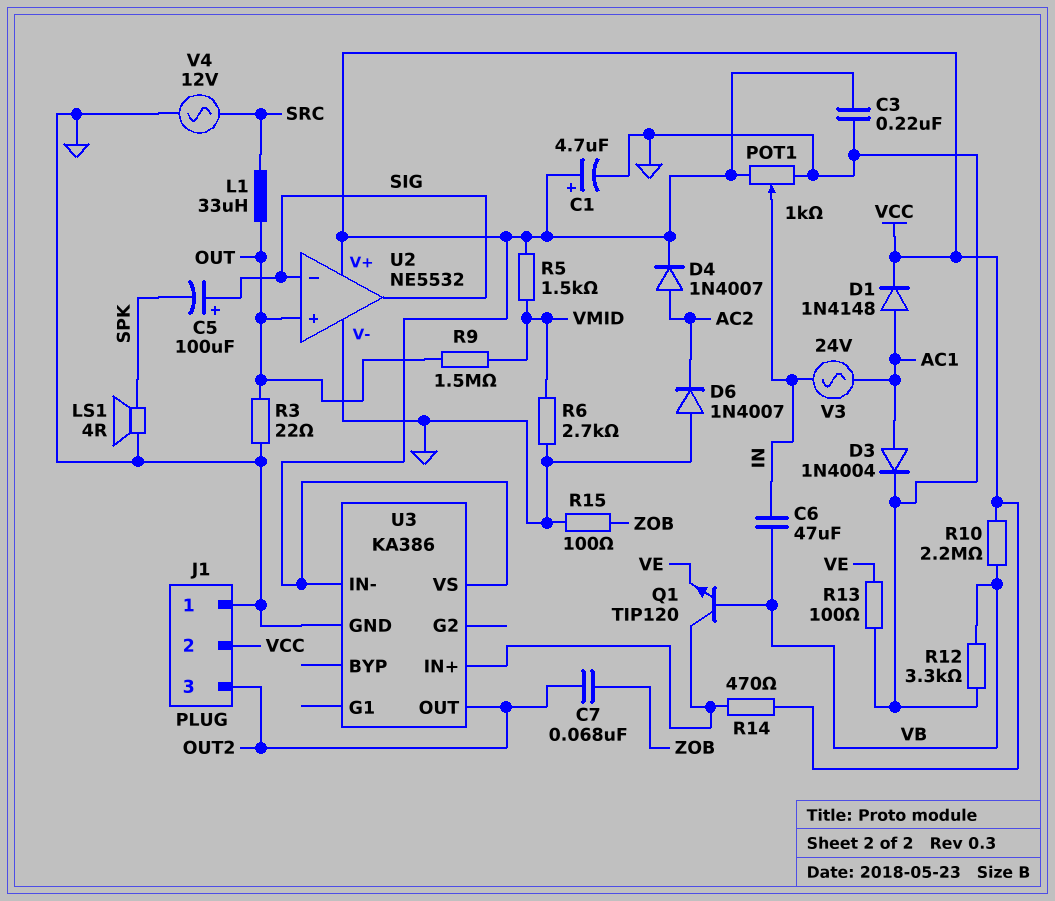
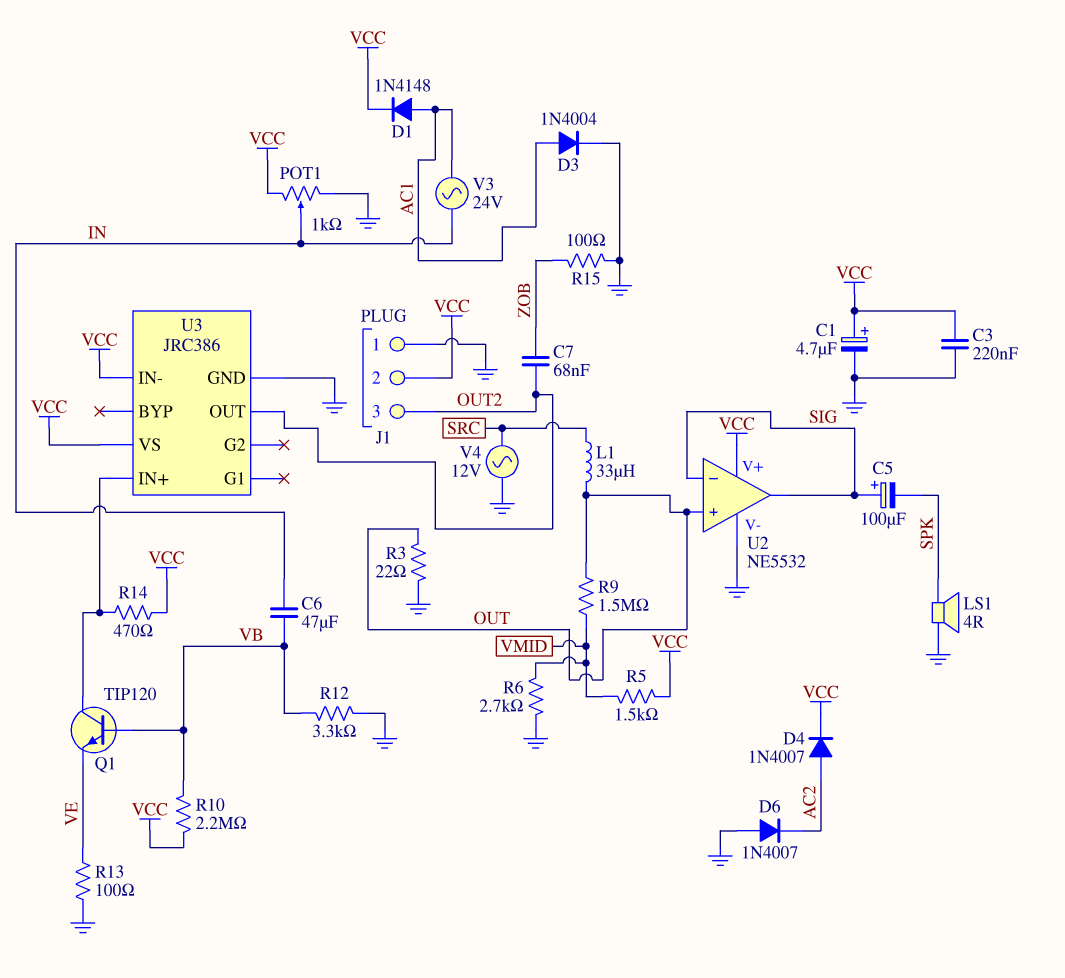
U3: KA386 -> JRC386

